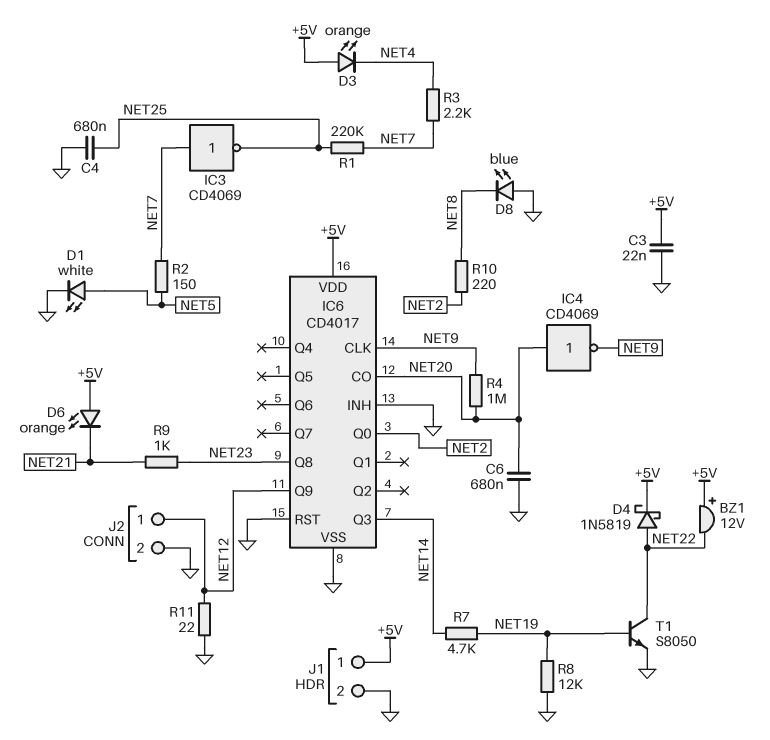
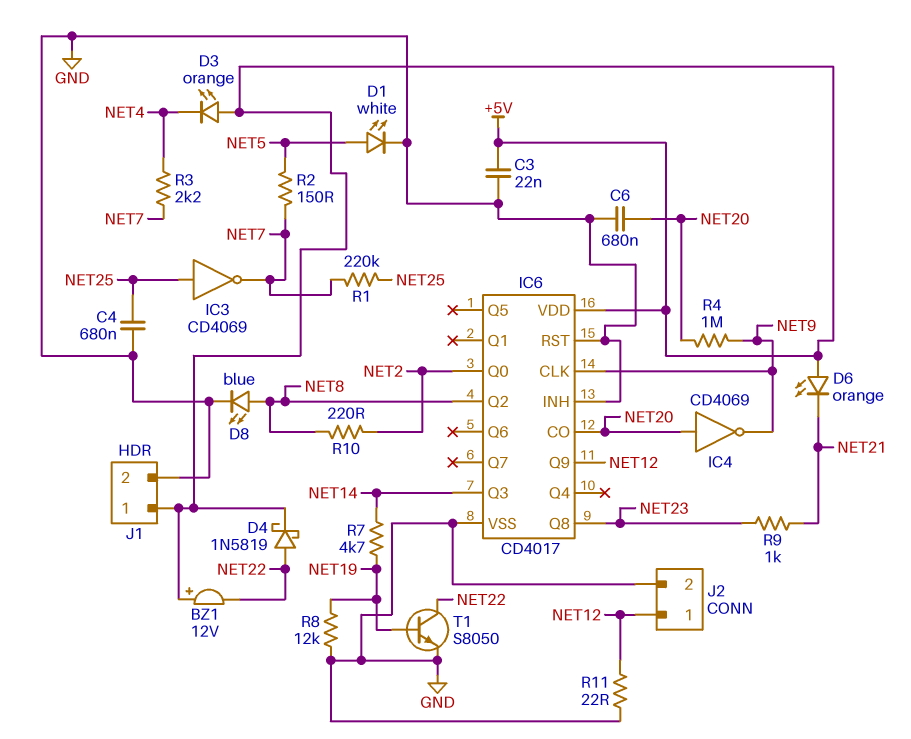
D8: LED blue (A GND, K NET8) -> LED blue (A NET8, K GND)
IC3: NOT CD4069 (in NET7, out NET25) -> NOT CD4069 (in NET25, out NET7)
IC6 pin Q2: none -> NET8

